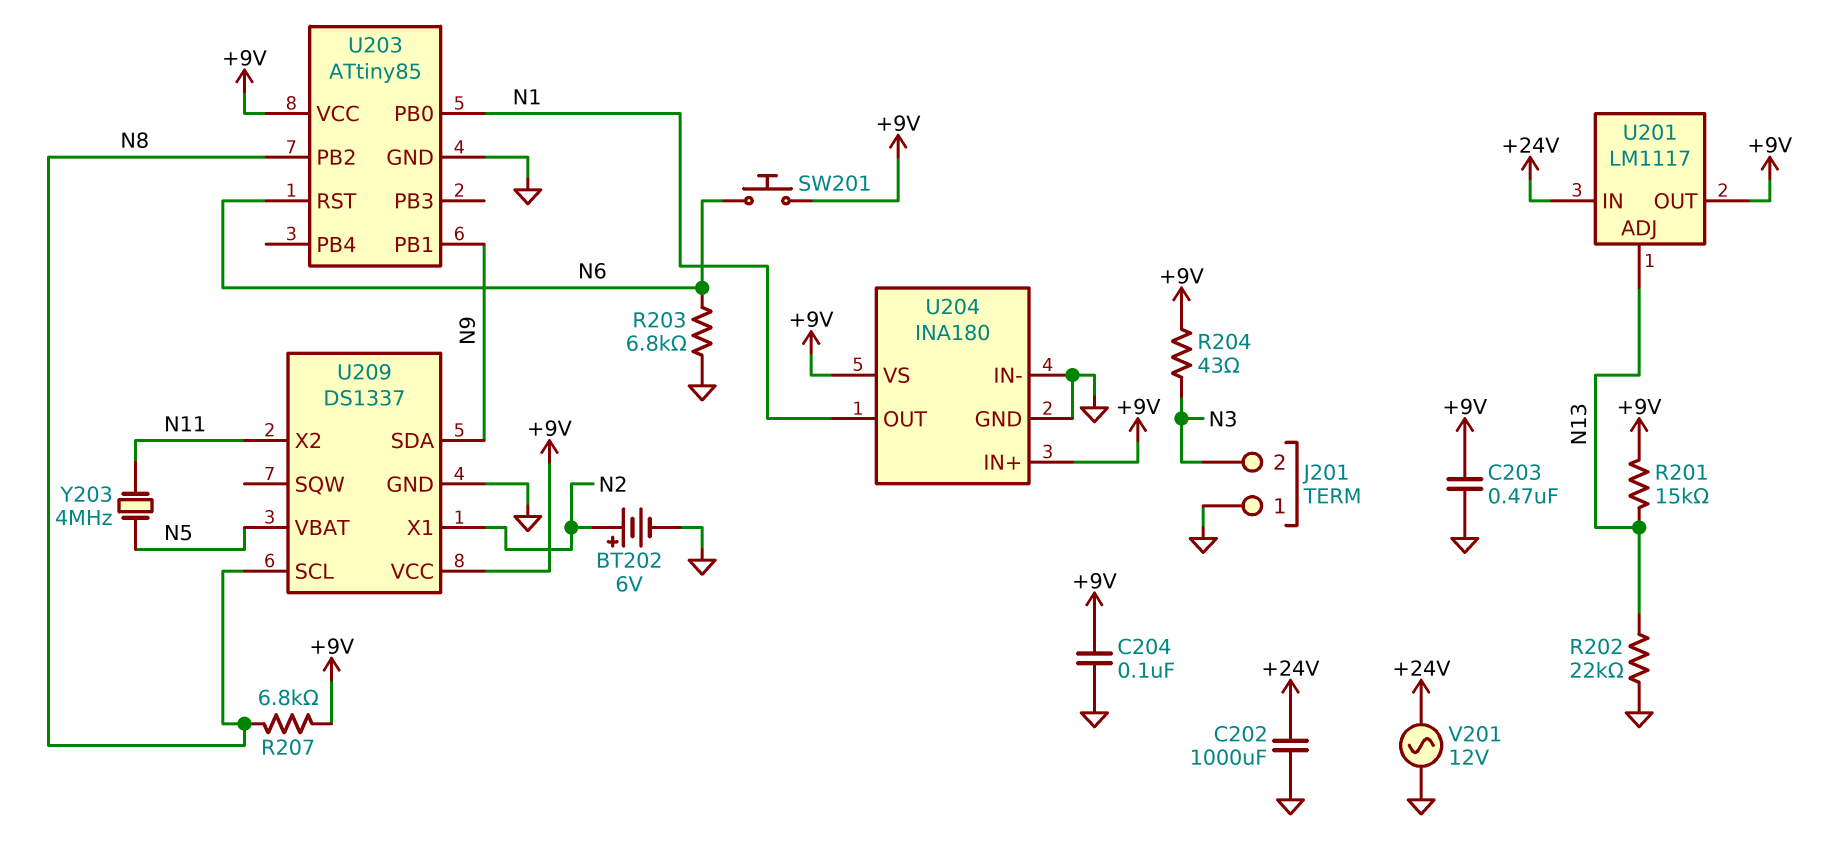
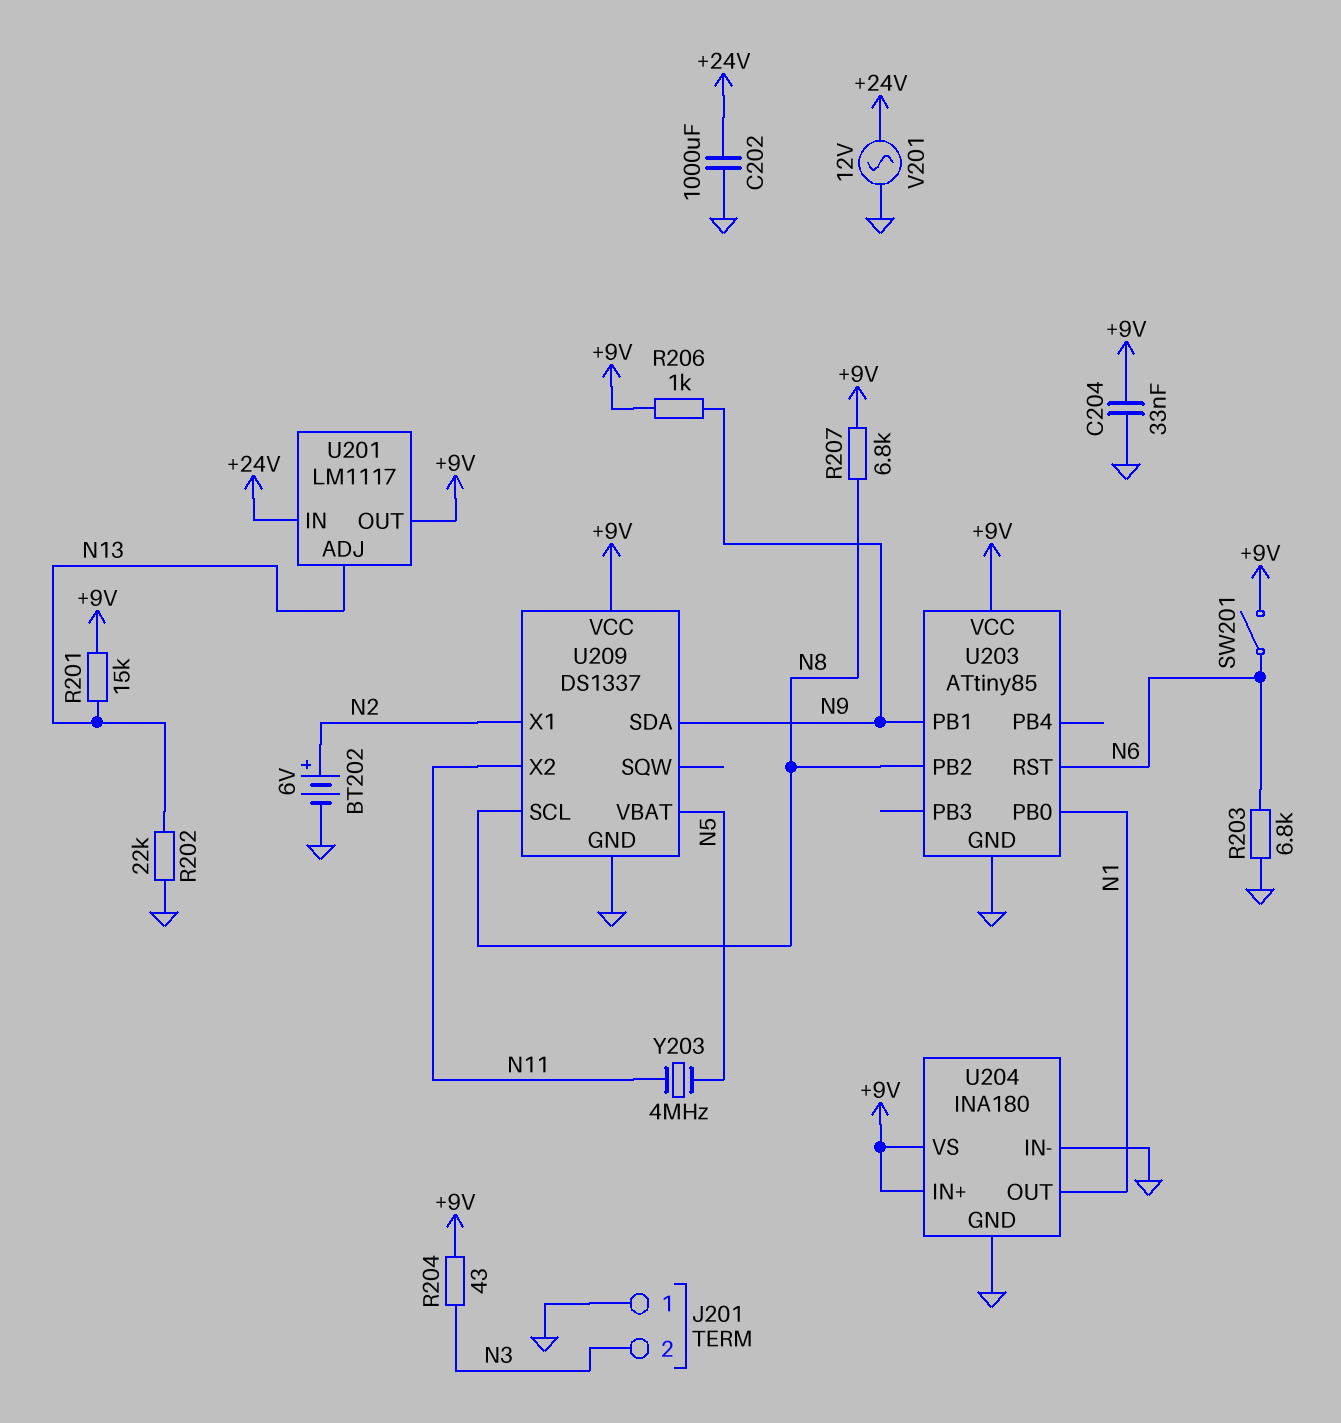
C203: 470nF (+9V, GND) -> none
C204: 100nF (+9V, GND) -> 33nF (+9V, GND)
R206: none -> 1k (+9V, N9)
SW201: button (+9V, N6) -> switch (+9V, N6)

